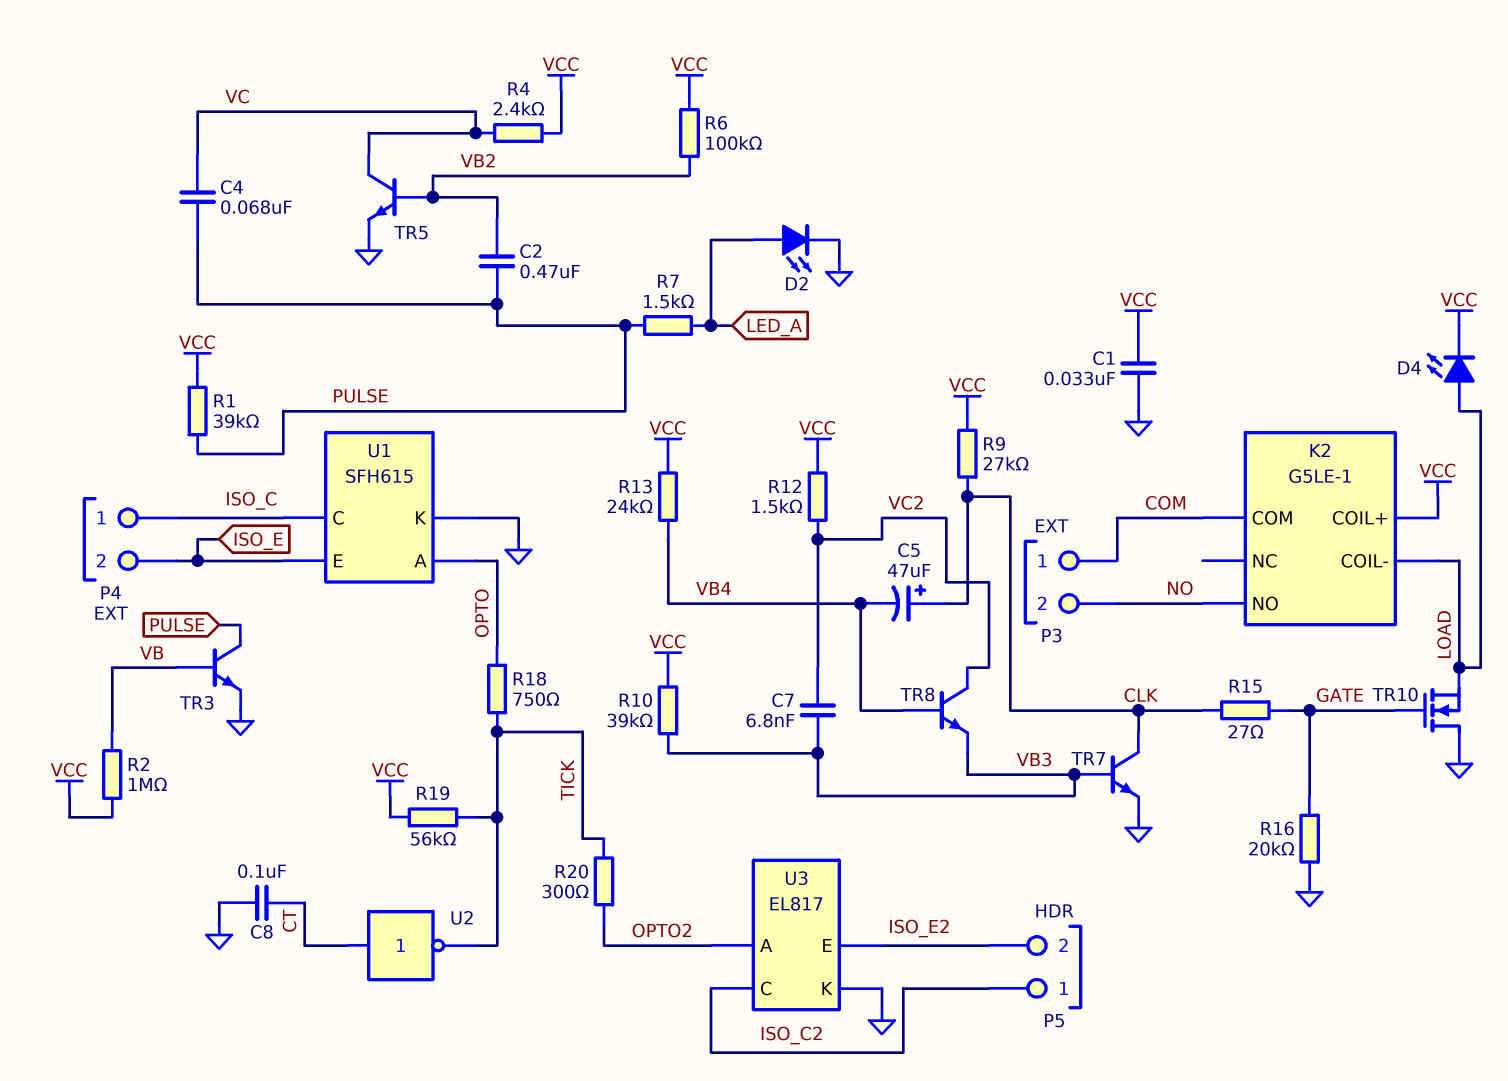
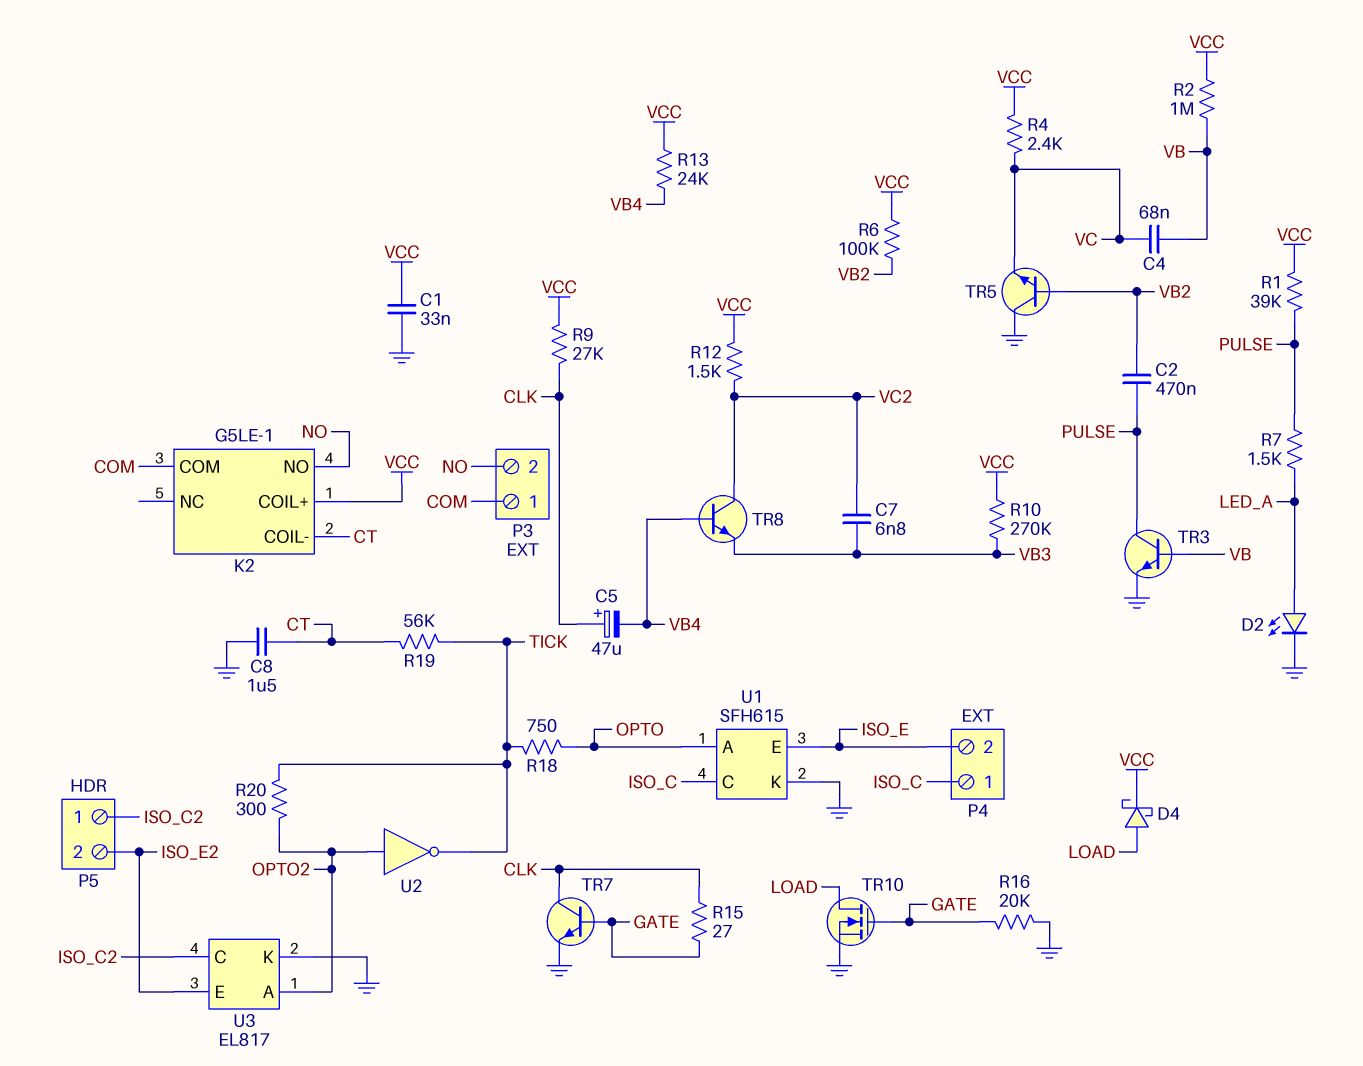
C4: 68nF (PULSE, VC) -> 68nF (VB, VC)
C8: 100nF (CT, GND) -> 1.5uF (CT, GND)
D4: LED (A LOAD, K VCC) -> schottky (A LOAD, K VCC)
K2 pin COIL-: LOAD -> CT
R10: 39k (VB3, VCC) -> 270k (VB3, VCC)
R19: 56k (TICK, VCC) -> 56k (CT, TICK)
TR5: NPN (B VB2, C VC, E GND) -> NPN (B VB2, C GND, E VC)
TR7: NPN (B VB3, C CLK, E GND) -> NPN (B GATE, C CLK, E GND)
TR10: NMOS (G GATE, D GND, S LOAD) -> NMOS (G GATE, D LOAD, S GND)
U2: NOT (in CT, out TICK) -> NOT (in OPTO2, out TICK)

